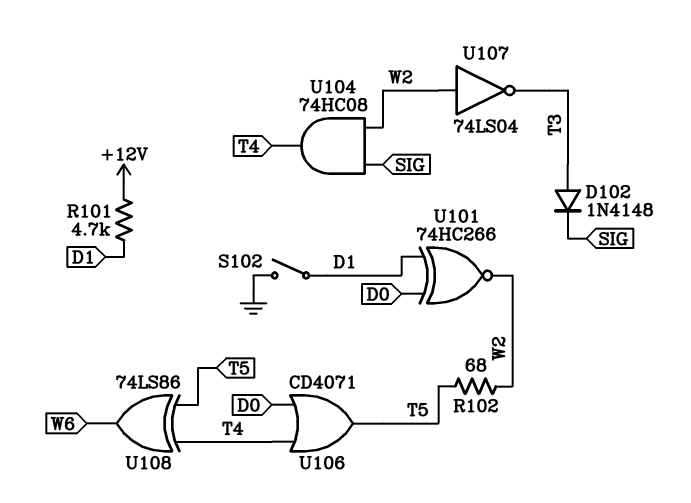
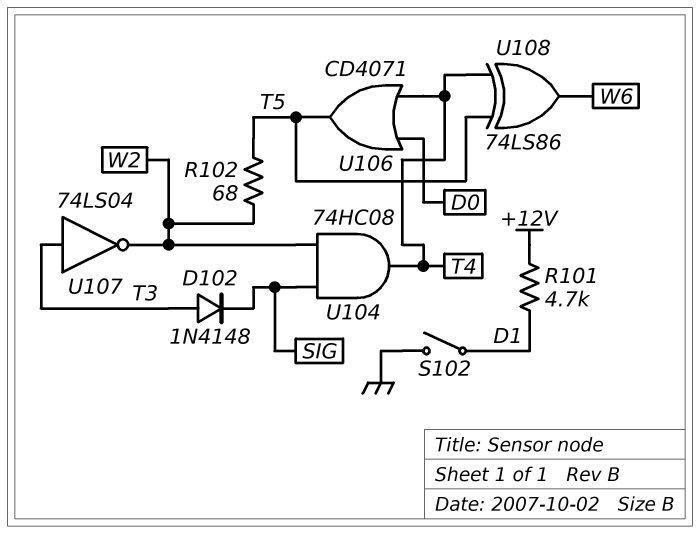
U101: XNOR 74HC266 (in D0, in D1, out W2) -> none
U107: NOT 74LS04 (in W2, out T3) -> NOT 74LS04 (in T3, out W2)

